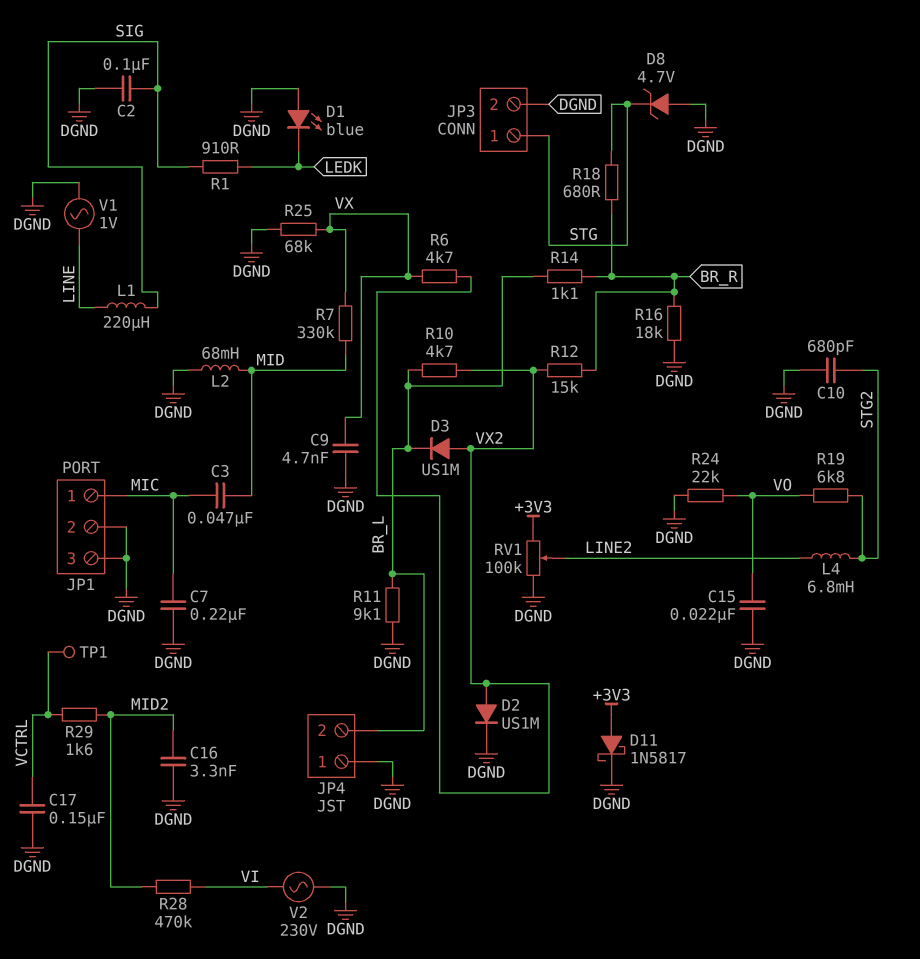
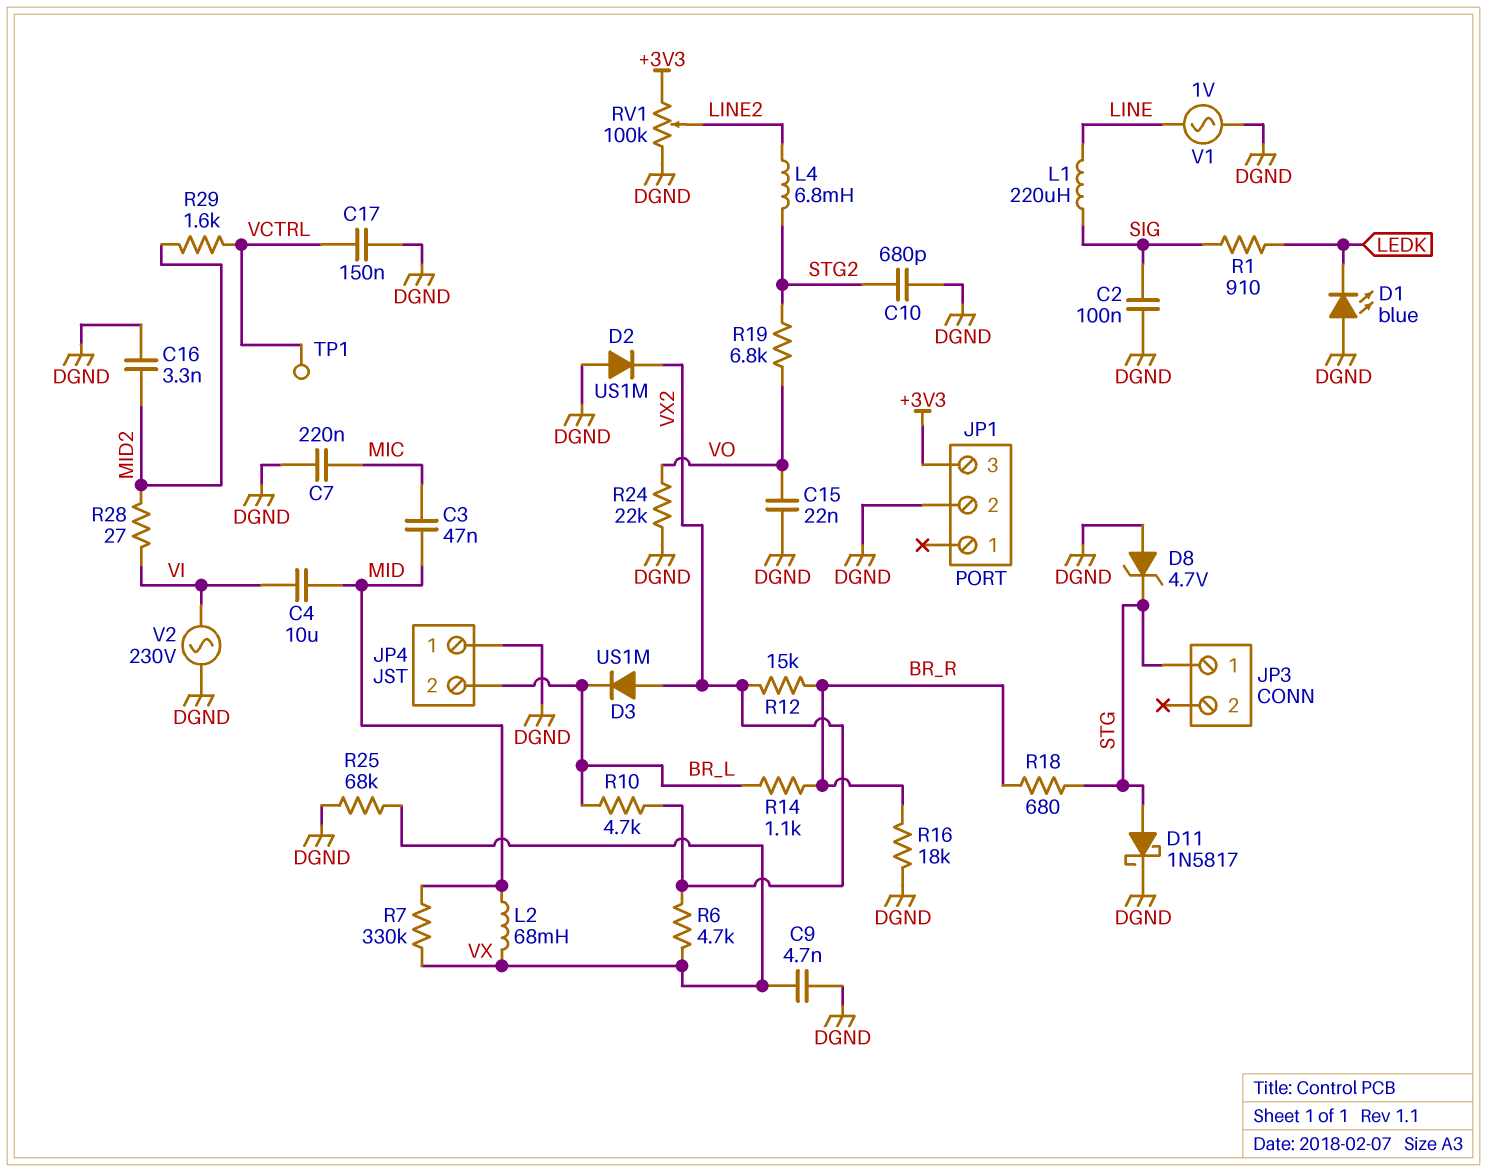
C4: none -> 10uF (MID, VI)
D2: diode US1M (A VX2, K DGND) -> diode US1M (A DGND, K VX2)
D11: schottky 1N5817 (A +3V3, K DGND) -> schottky 1N5817 (A STG, K DGND)
JP1 pin 1: MIC -> none
JP1 pin 3: DGND -> +3V3
JP3 pin 2: DGND -> none
L2: 68mH (DGND, MID) -> 68mH (MID, VX)
R11: 9.1k (BR_L, DGND) -> none
R28: 470k (MID2, VI) -> 27 (MID2, VI)

